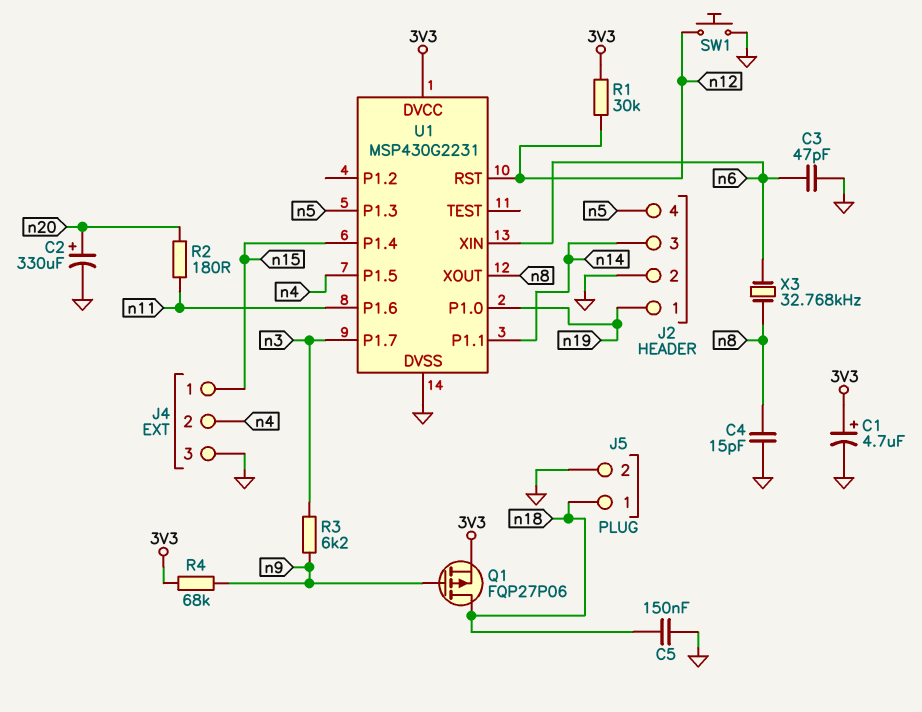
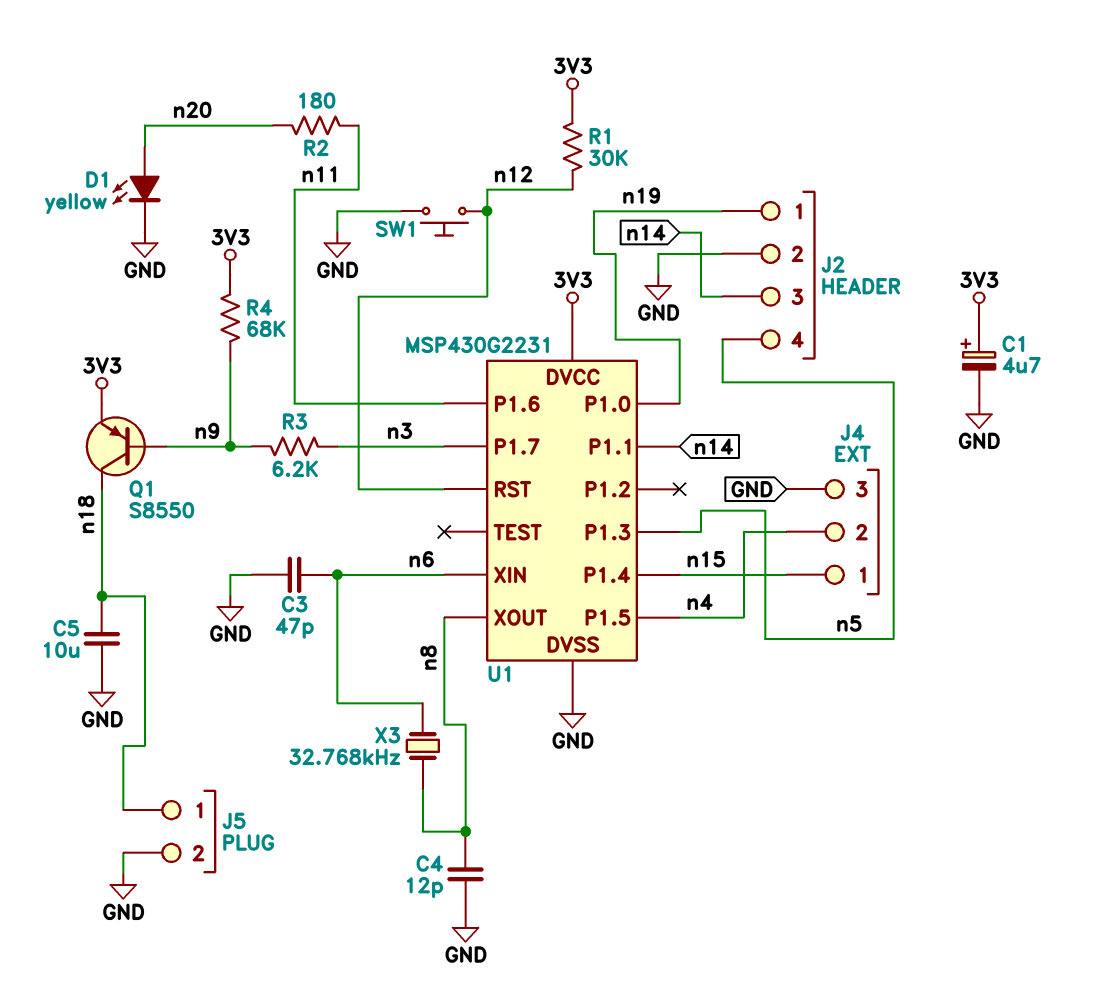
C2: 330uF (plus n20, minus GND) -> none
C4: 15pF (GND, n8) -> 12pF (GND, n8)
C5: 150nF (GND, n18) -> 10uF (GND, n18)
D1: none -> LED yellow (A n20, K GND)
Q1: PMOS FQP27P06 (G n9, D n18, S 3V3) -> PNP S8550 (B n9, C n18, E 3V3)

